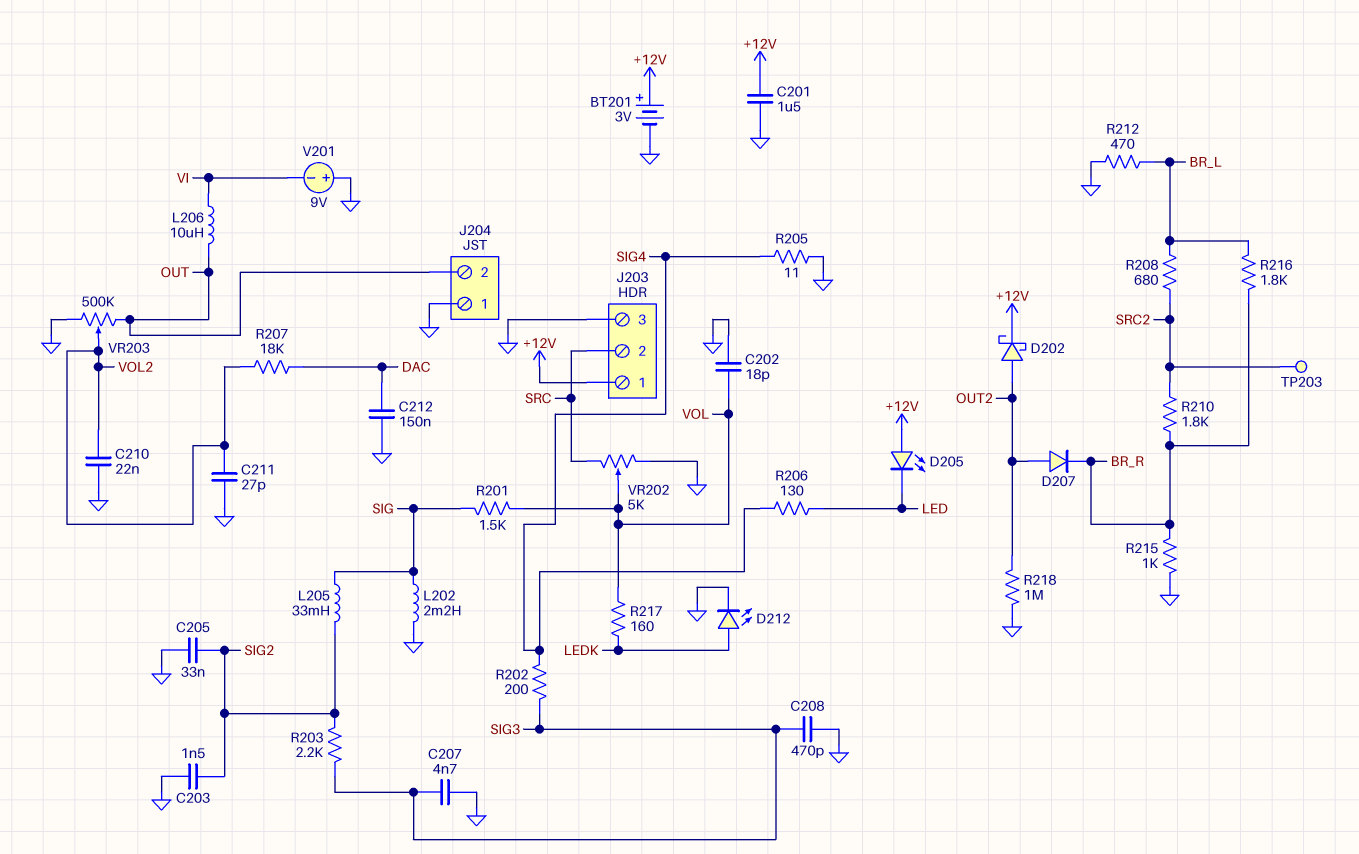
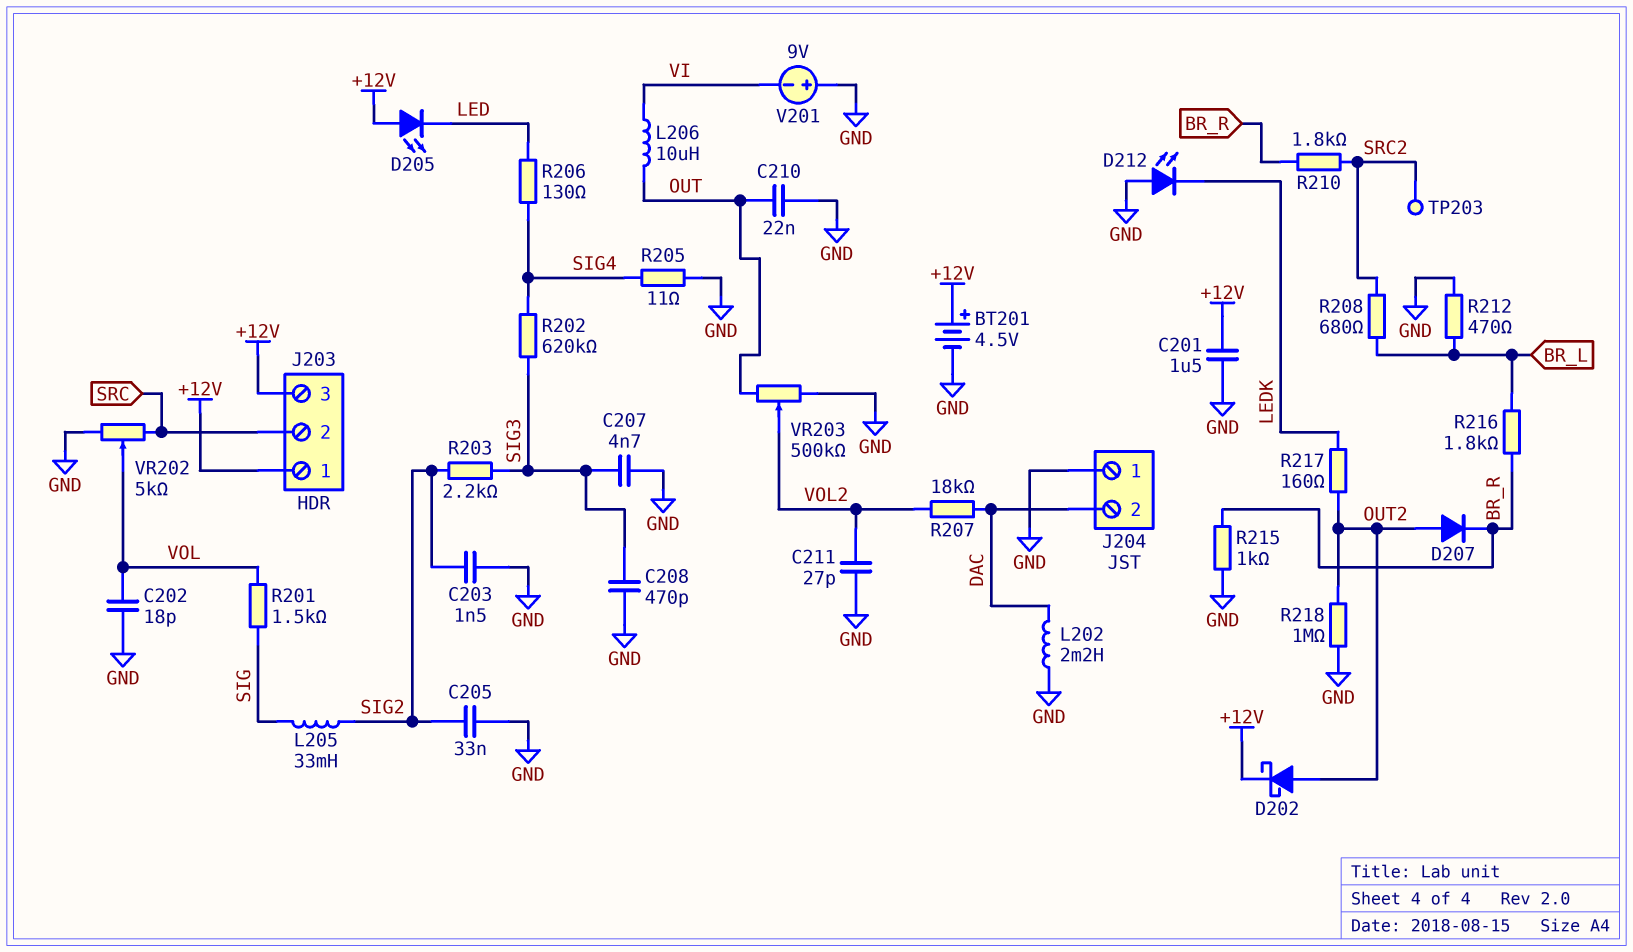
BT201: 3V (plus +12V, minus GND) -> 4.5V (plus +12V, minus GND)
C210: 22nF (GND, VOL2) -> 22nF (GND, OUT)
C212: 150nF (DAC, GND) -> none
D212: LED (A LEDK, K GND) -> LED (A GND, K LEDK)
J203 pin 3: GND -> +12V
J204 pin 2: OUT -> DAC
L202: 2.2mH (GND, SIG) -> 2.2mH (DAC, GND)
R202: 200 (SIG3, SIG4) -> 620k (SIG3, SIG4)
R217: 160 (LEDK, VOL) -> 160 (LEDK, OUT2)

